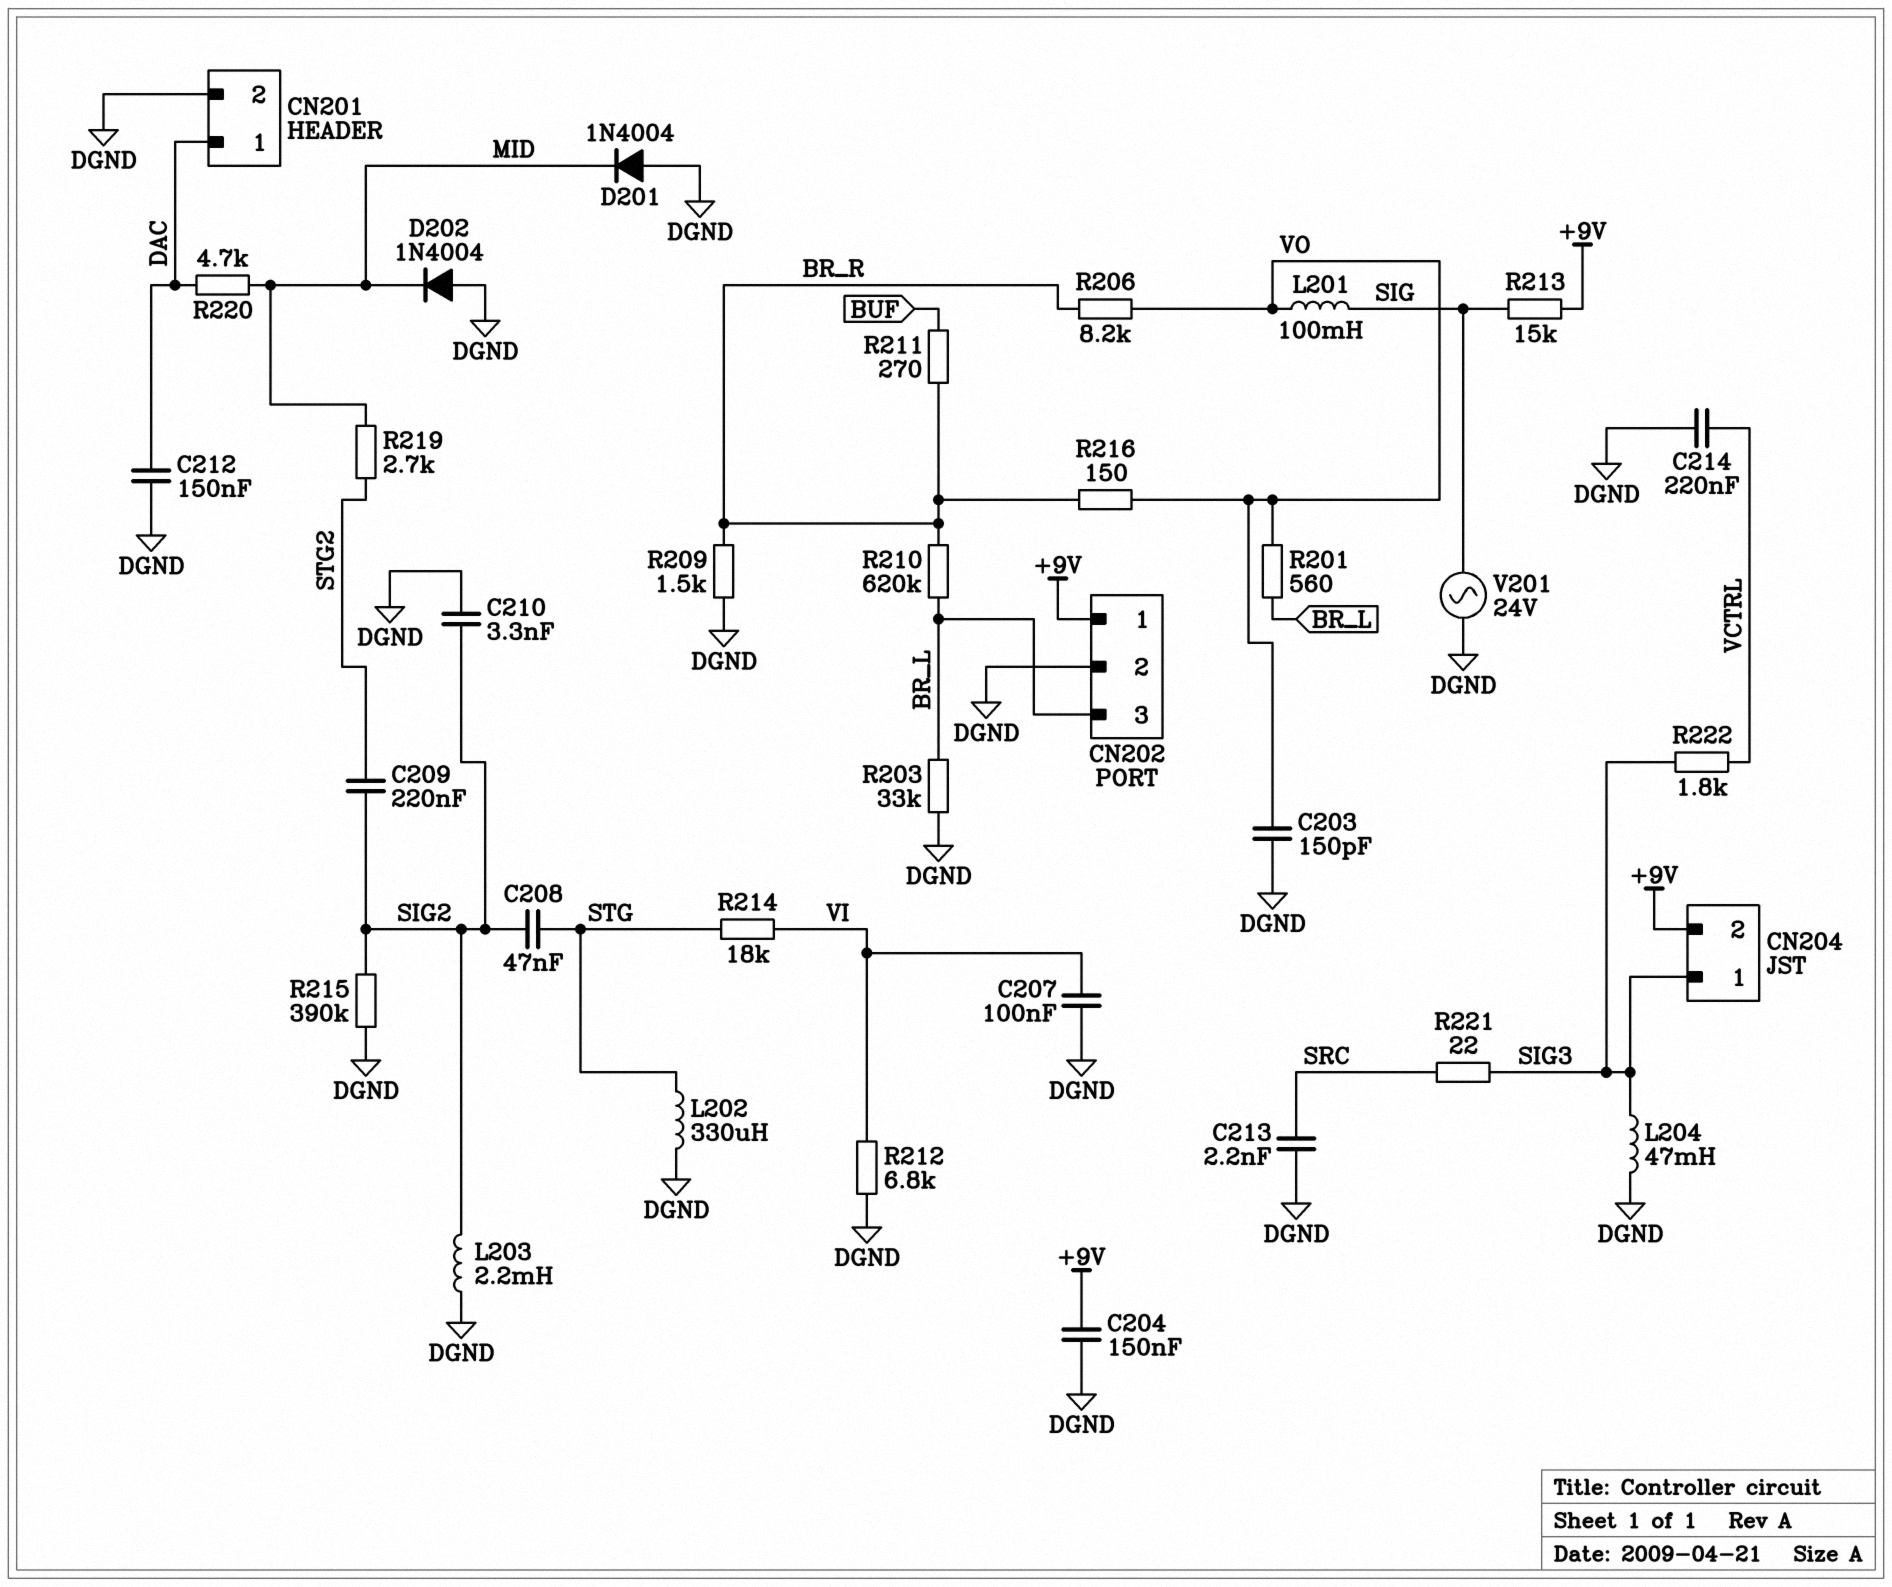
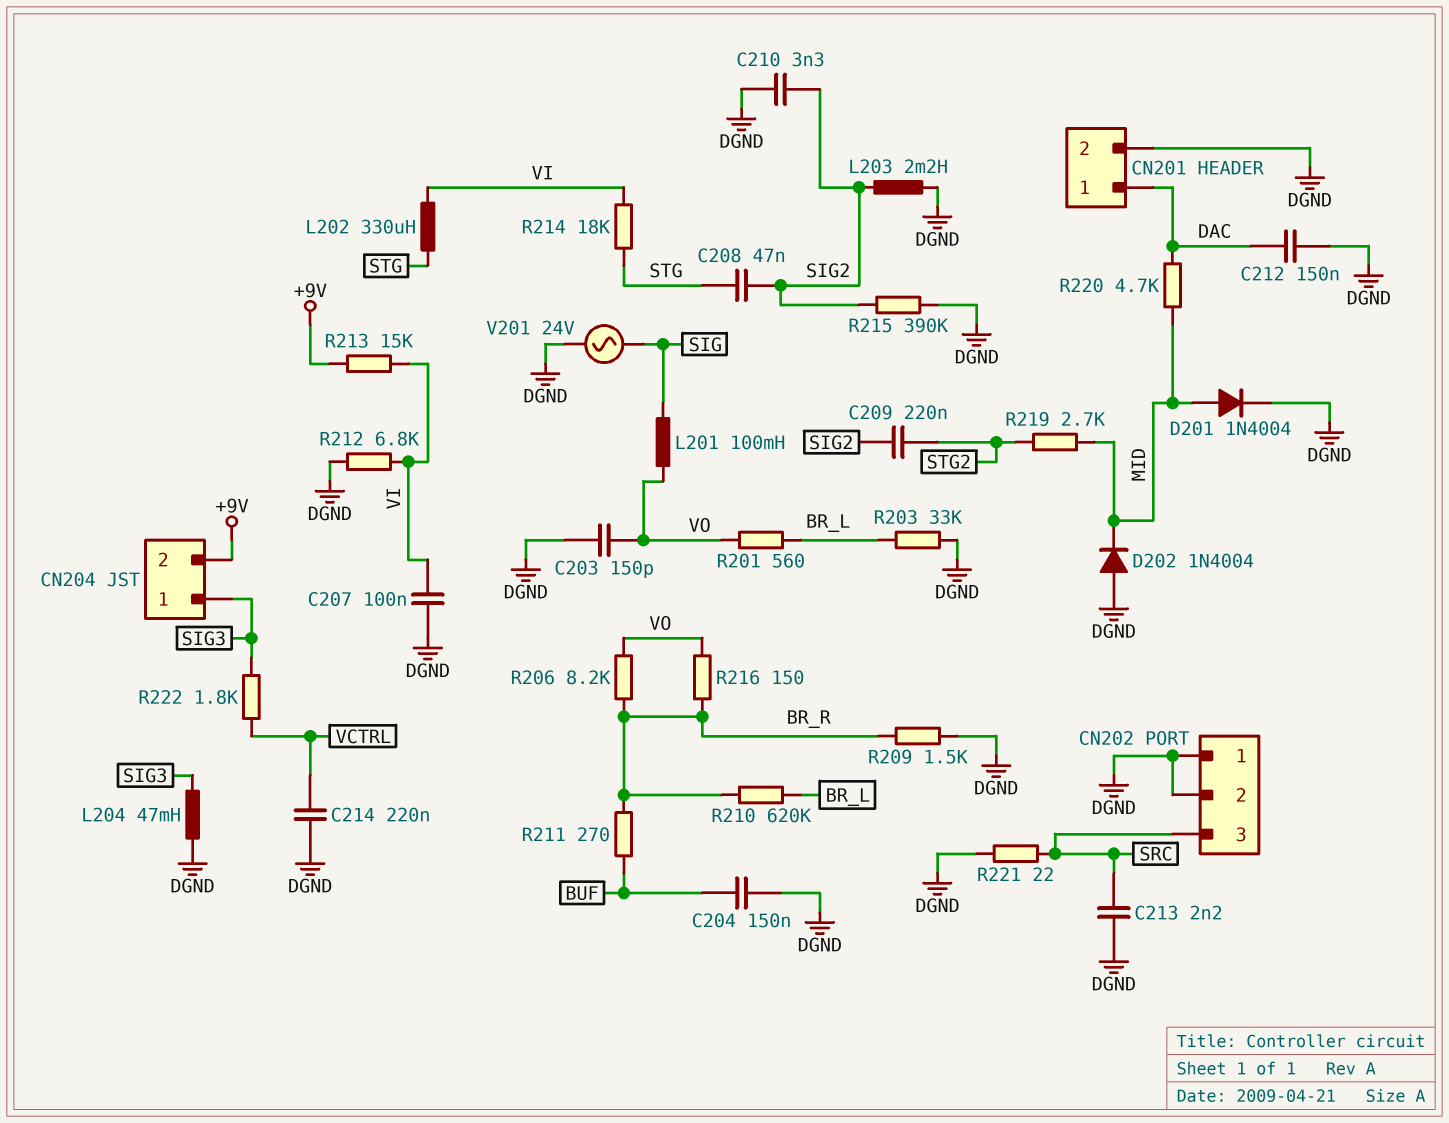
C204: 150nF (+9V, DGND) -> 150nF (BUF, DGND)
CN202 pin 1: +9V -> DGND
CN202 pin 3: BR_L -> SRC
D201: diode 1N4004 (A DGND, K MID) -> diode 1N4004 (A MID, K DGND)
L202: 330uH (DGND, STG) -> 330uH (STG, VI)
R213: 15k (+9V, SIG) -> 15k (+9V, VI)
R221: 22 (SIG3, SRC) -> 22 (DGND, SRC)

